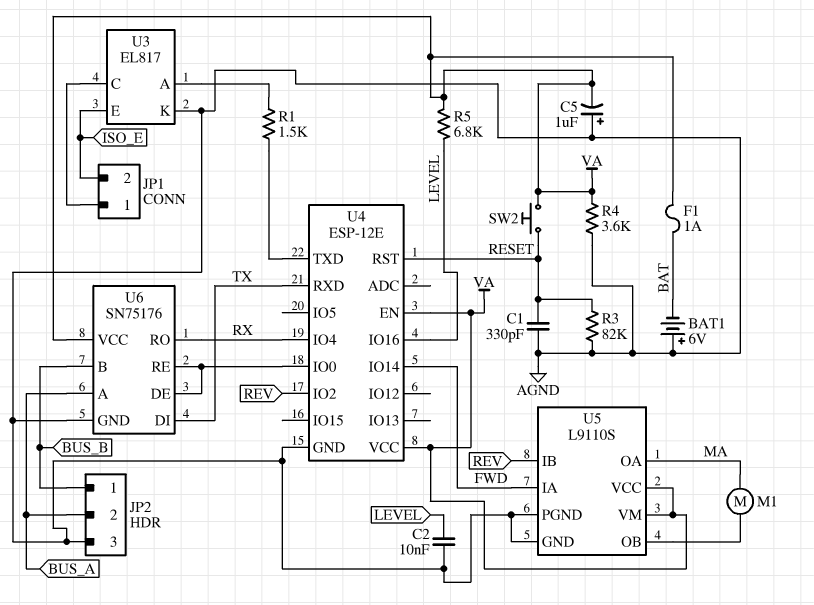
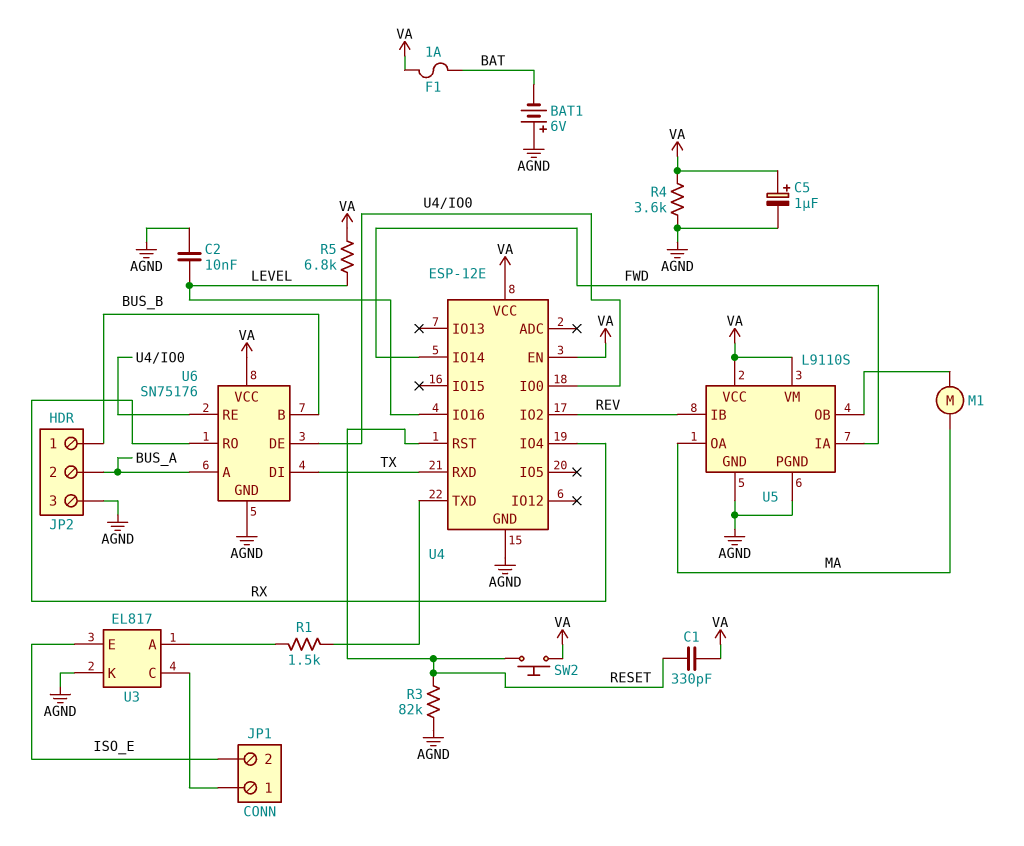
C1: 330pF (AGND, RESET) -> 330pF (RESET, VA)
C5: 1uF (plus AGND, minus VA) -> 1uF (plus VA, minus AGND)

